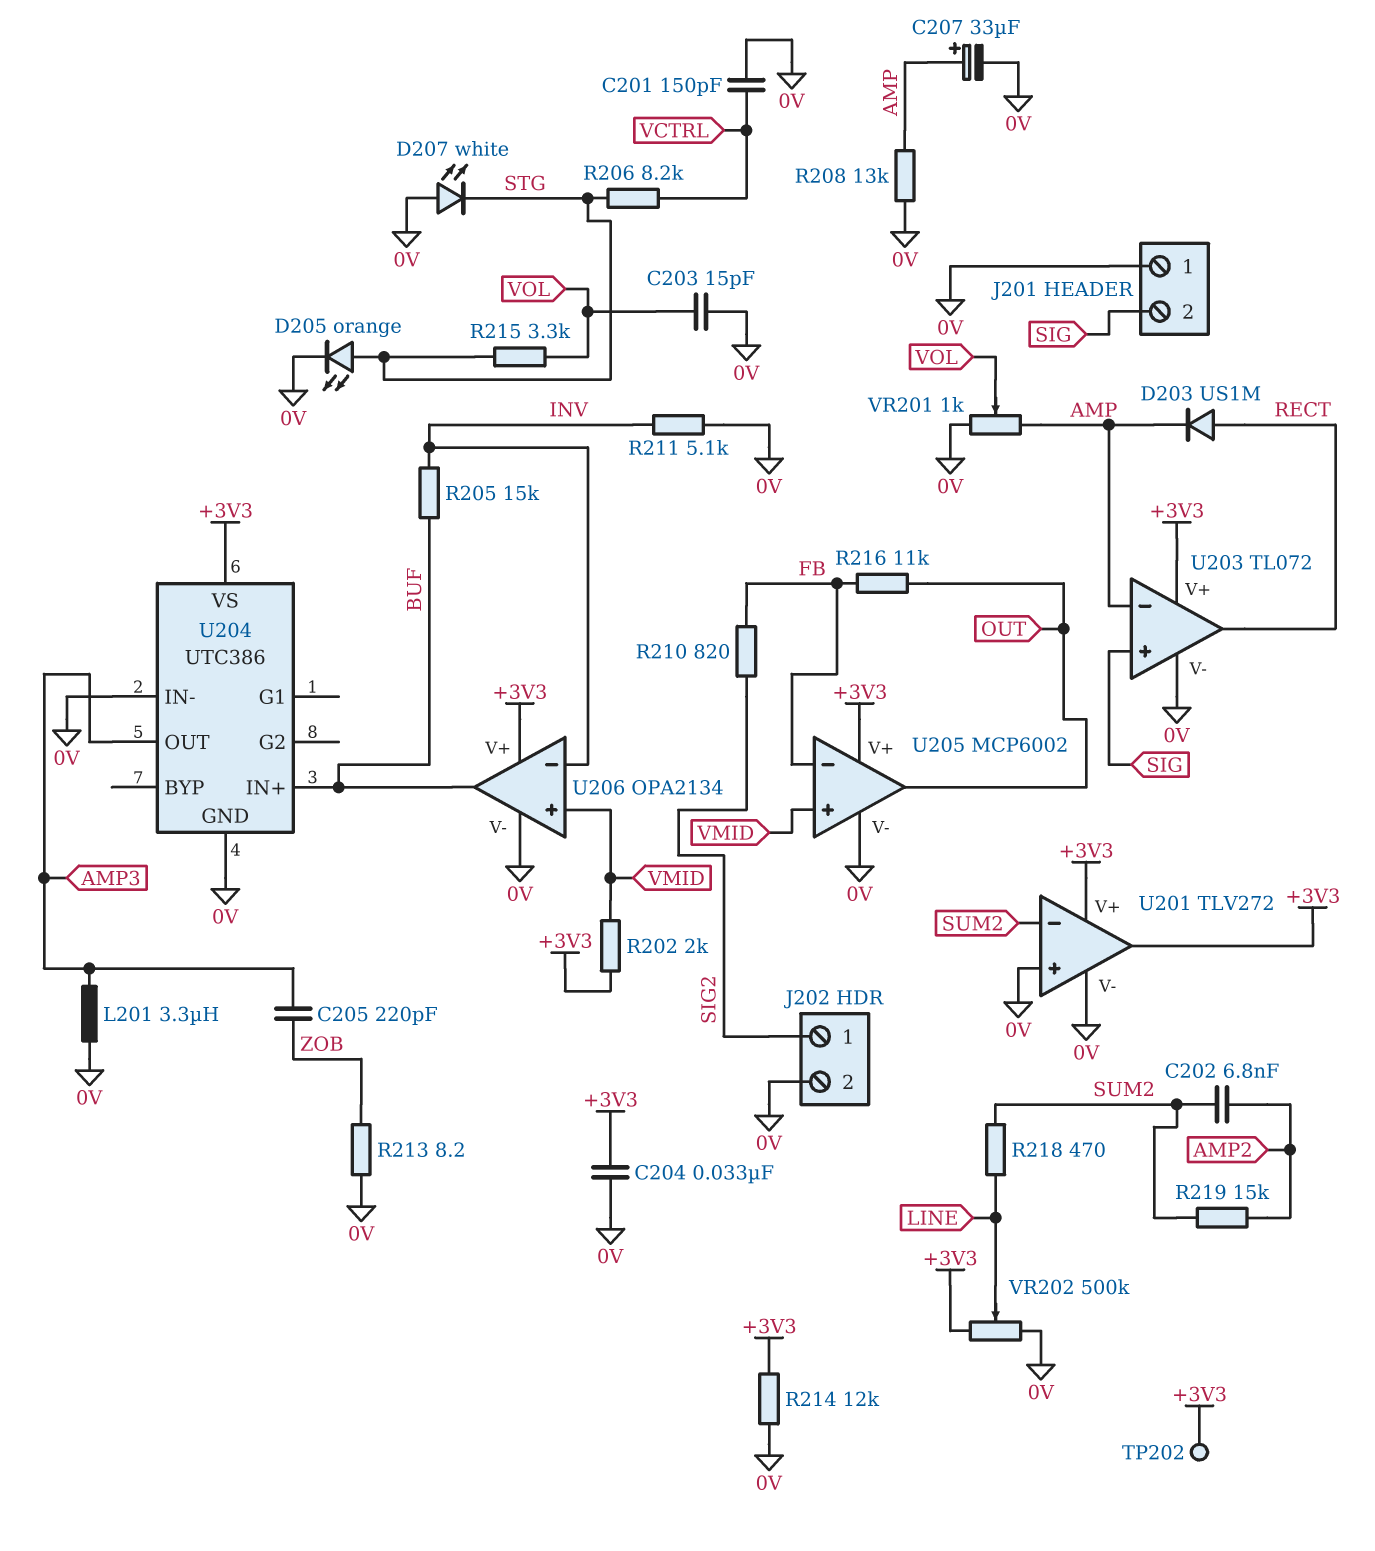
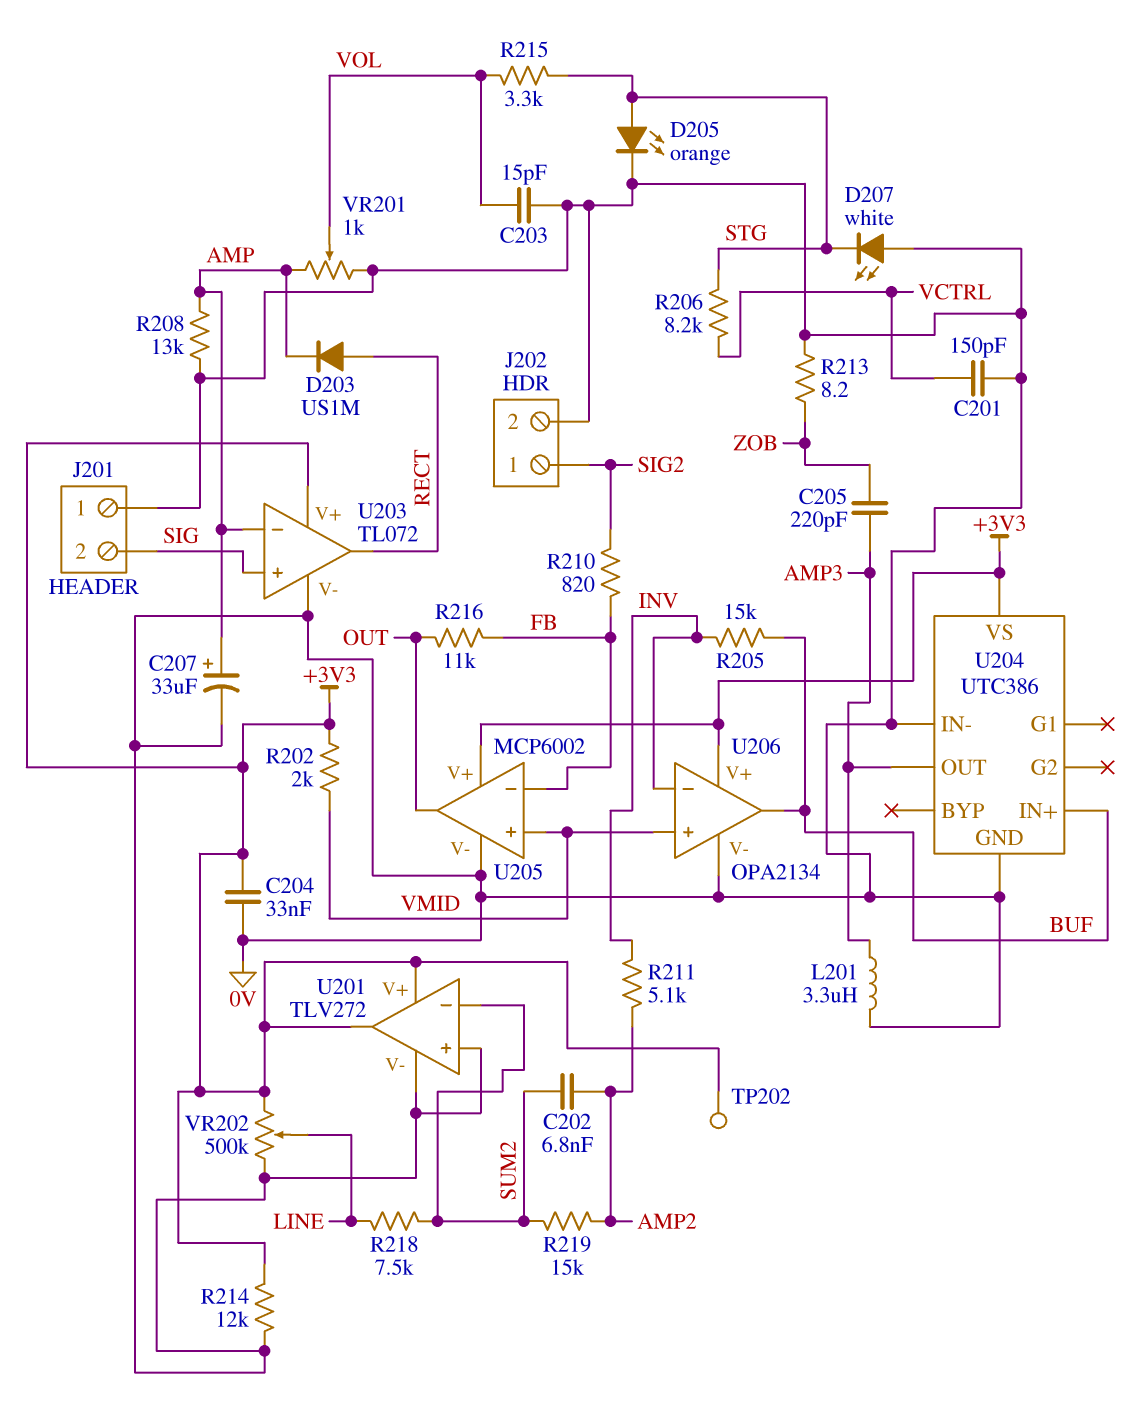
R211: 5.1k (0V, INV) -> 5.1k (AMP2, INV)
R218: 470 (LINE, SUM2) -> 7.5k (LINE, SUM2)

